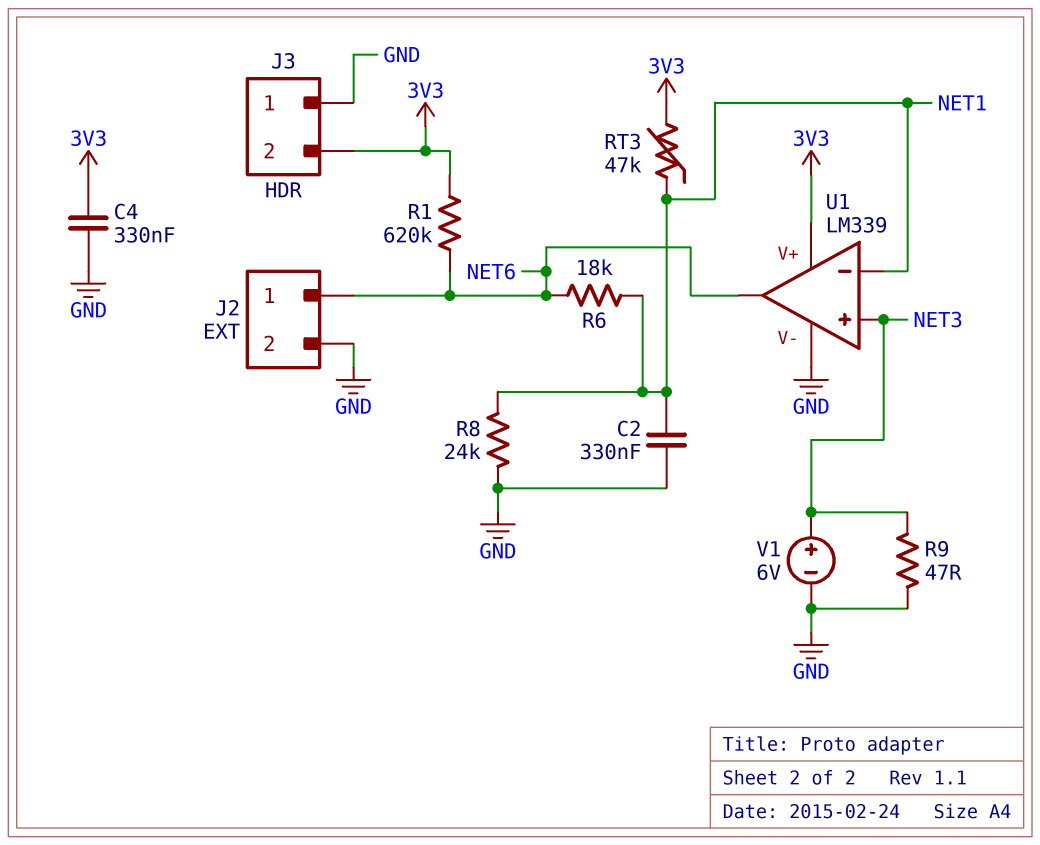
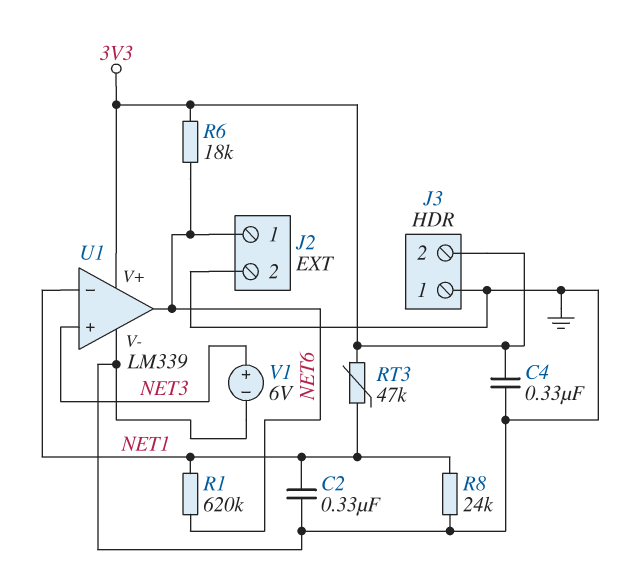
R1: 620k (3V3, NET6) -> 620k (NET1, NET6)
R6: 18k (NET1, NET6) -> 18k (3V3, NET6)
R9: 47 (GND, NET3) -> none

